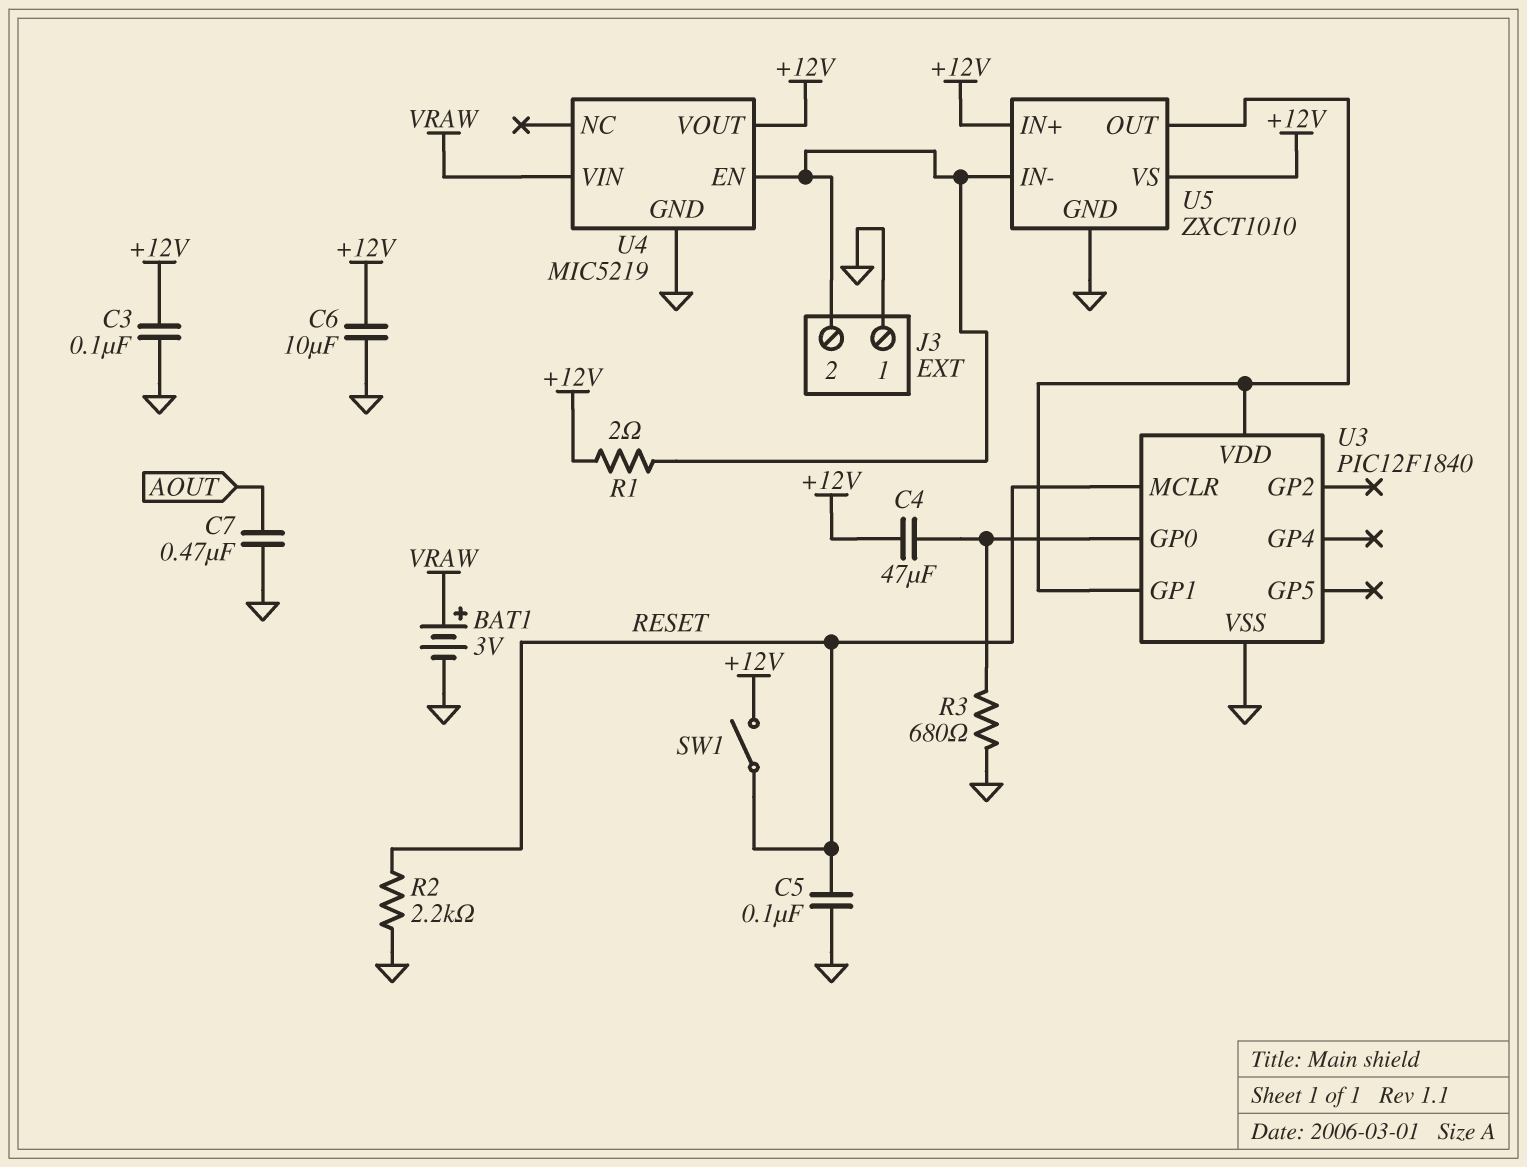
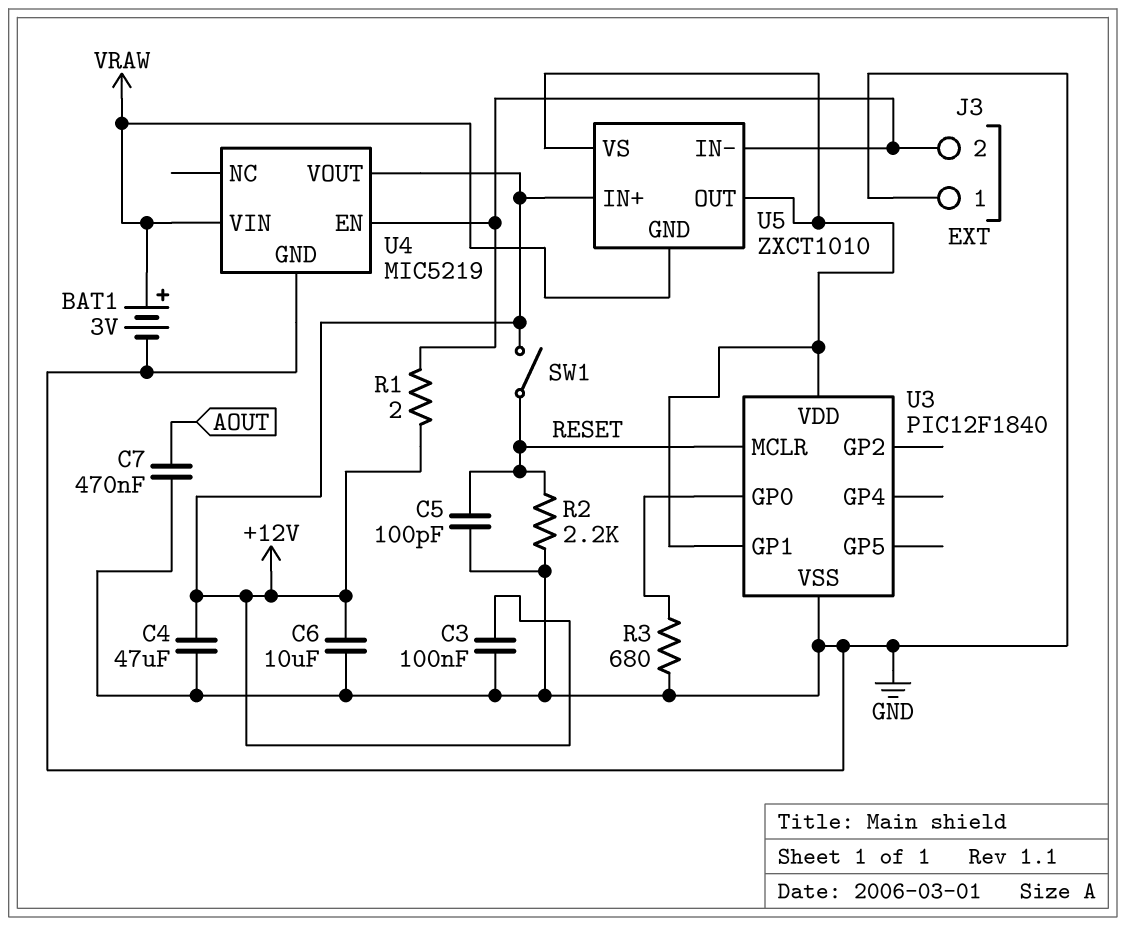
C4: 47uF (+12V, U3/GP0) -> 47uF (+12V, GND)
C5: 100nF (GND, RESET) -> 100pF (GND, RESET)
U5 pin GND: GND -> VRAW
U5 pin VS: +12V -> U3/GP1

